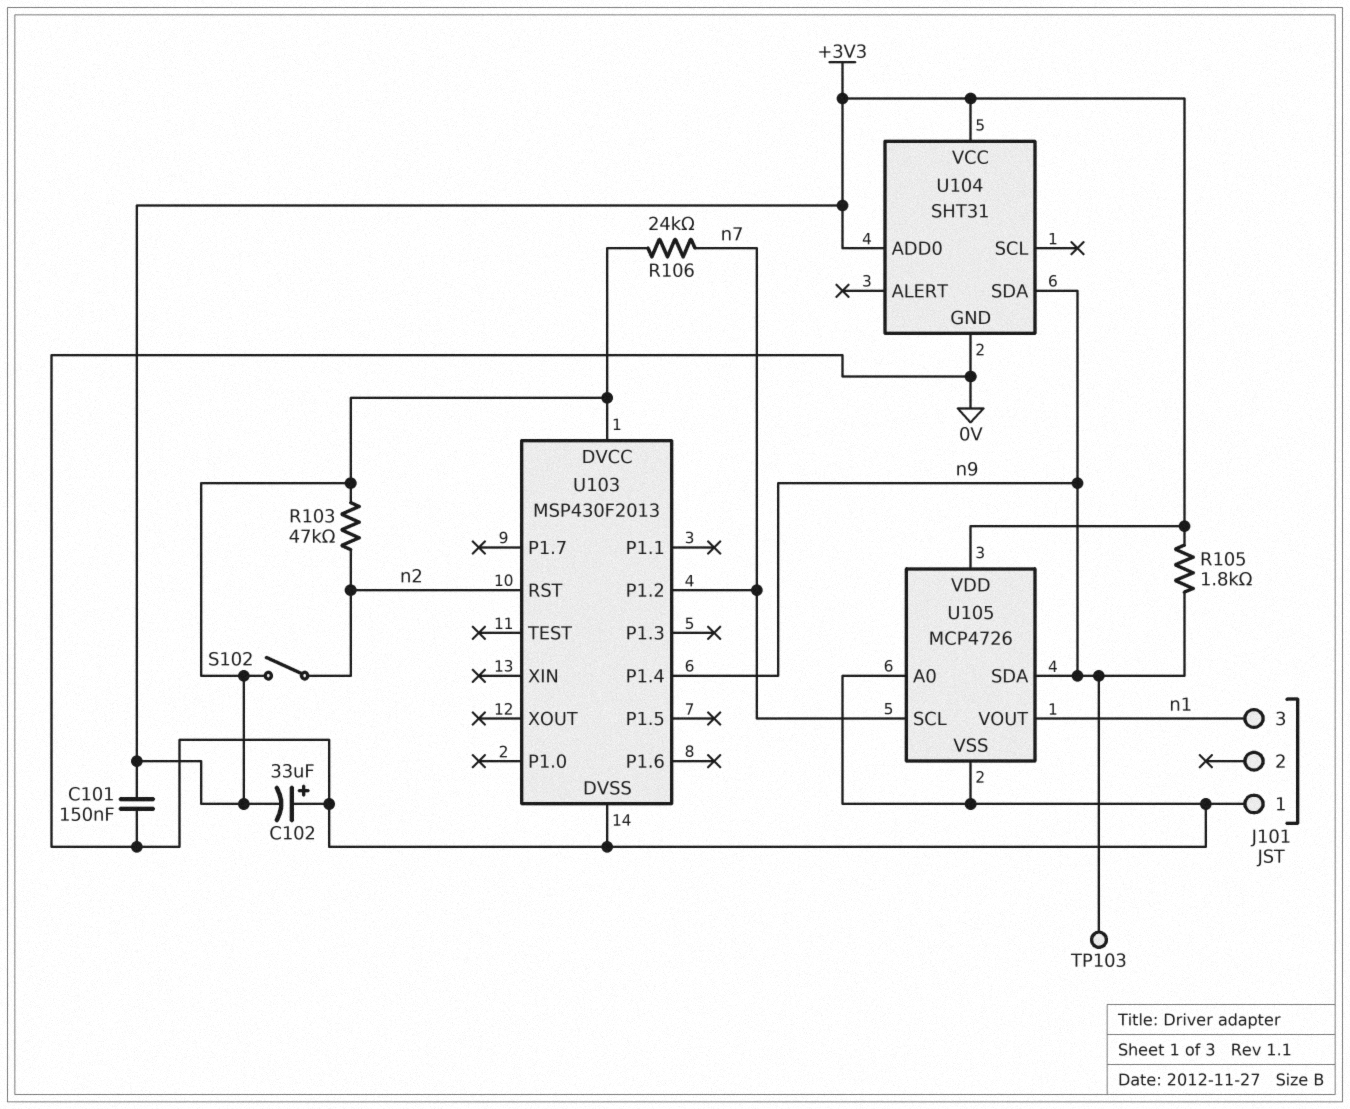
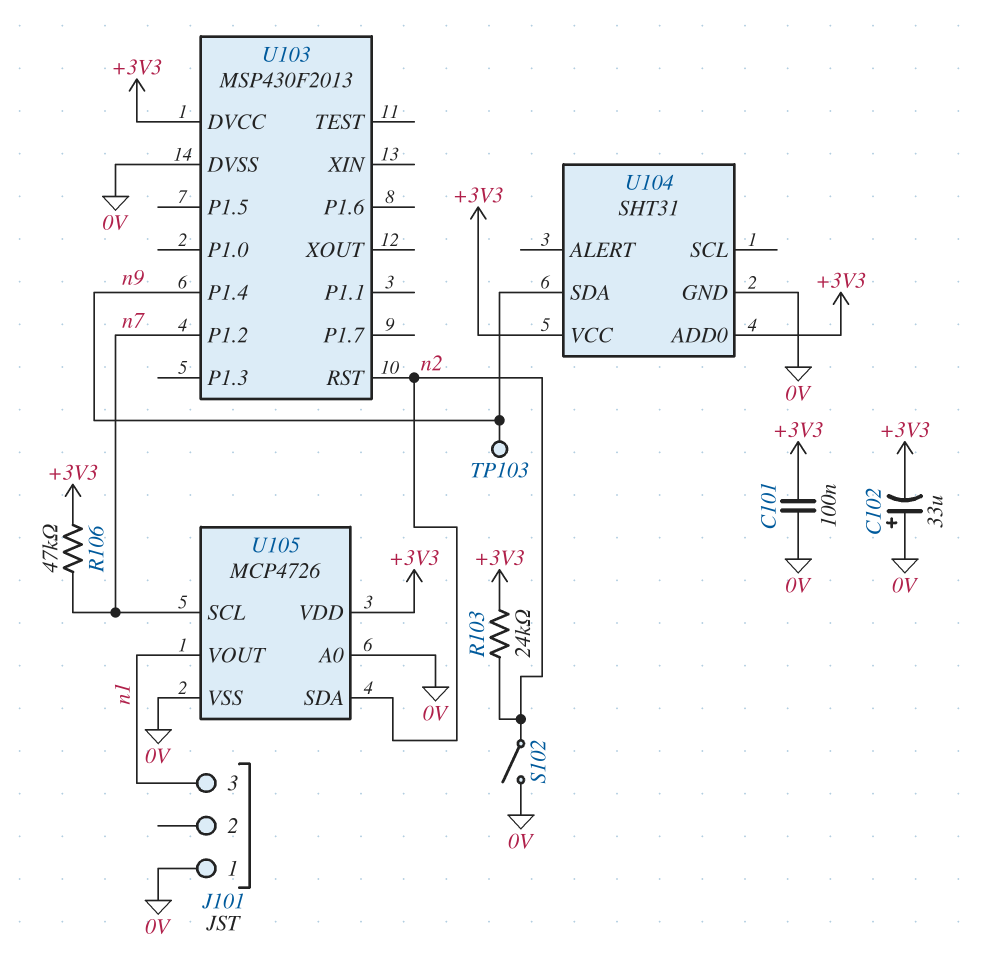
C101: 150nF (+3V3, 0V) -> 100nF (+3V3, 0V)
R103: 47k (+3V3, n2) -> 24k (+3V3, n2)
R105: 1.8k (+3V3, n9) -> none
R106: 24k (+3V3, n7) -> 47k (+3V3, n7)
S102: switch (+3V3, n2) -> switch (0V, n2)
U105 pin SDA: n9 -> n2

